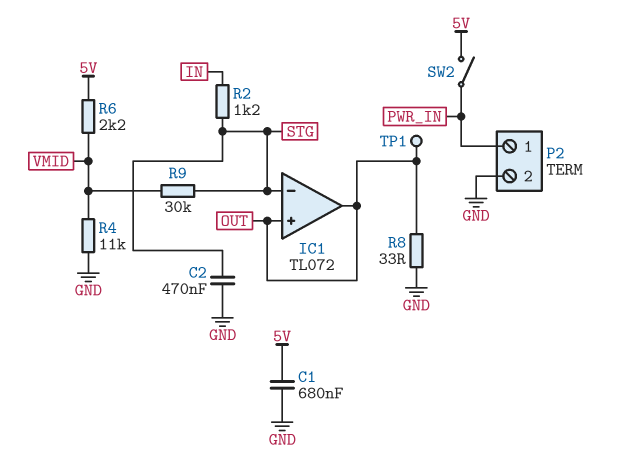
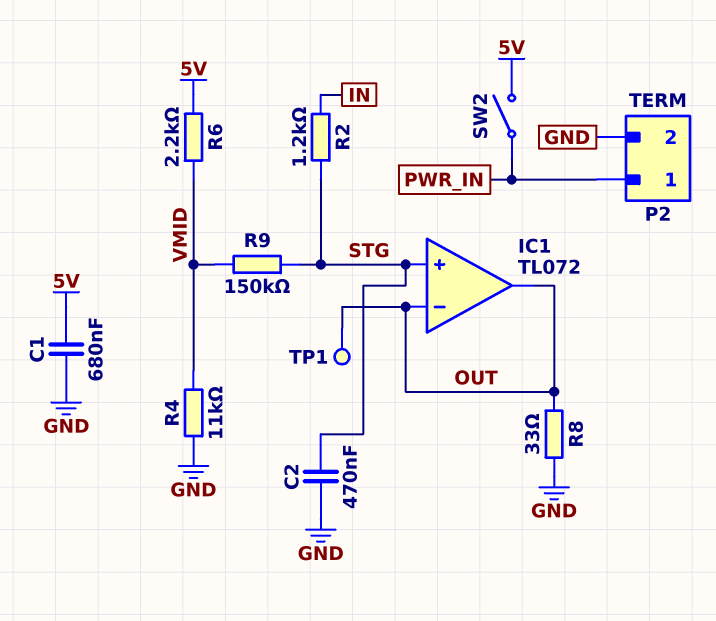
IC1 pin in+: OUT -> STG
IC1 pin in-: STG -> OUT
R9: 30k (STG, VMID) -> 150k (STG, VMID)

